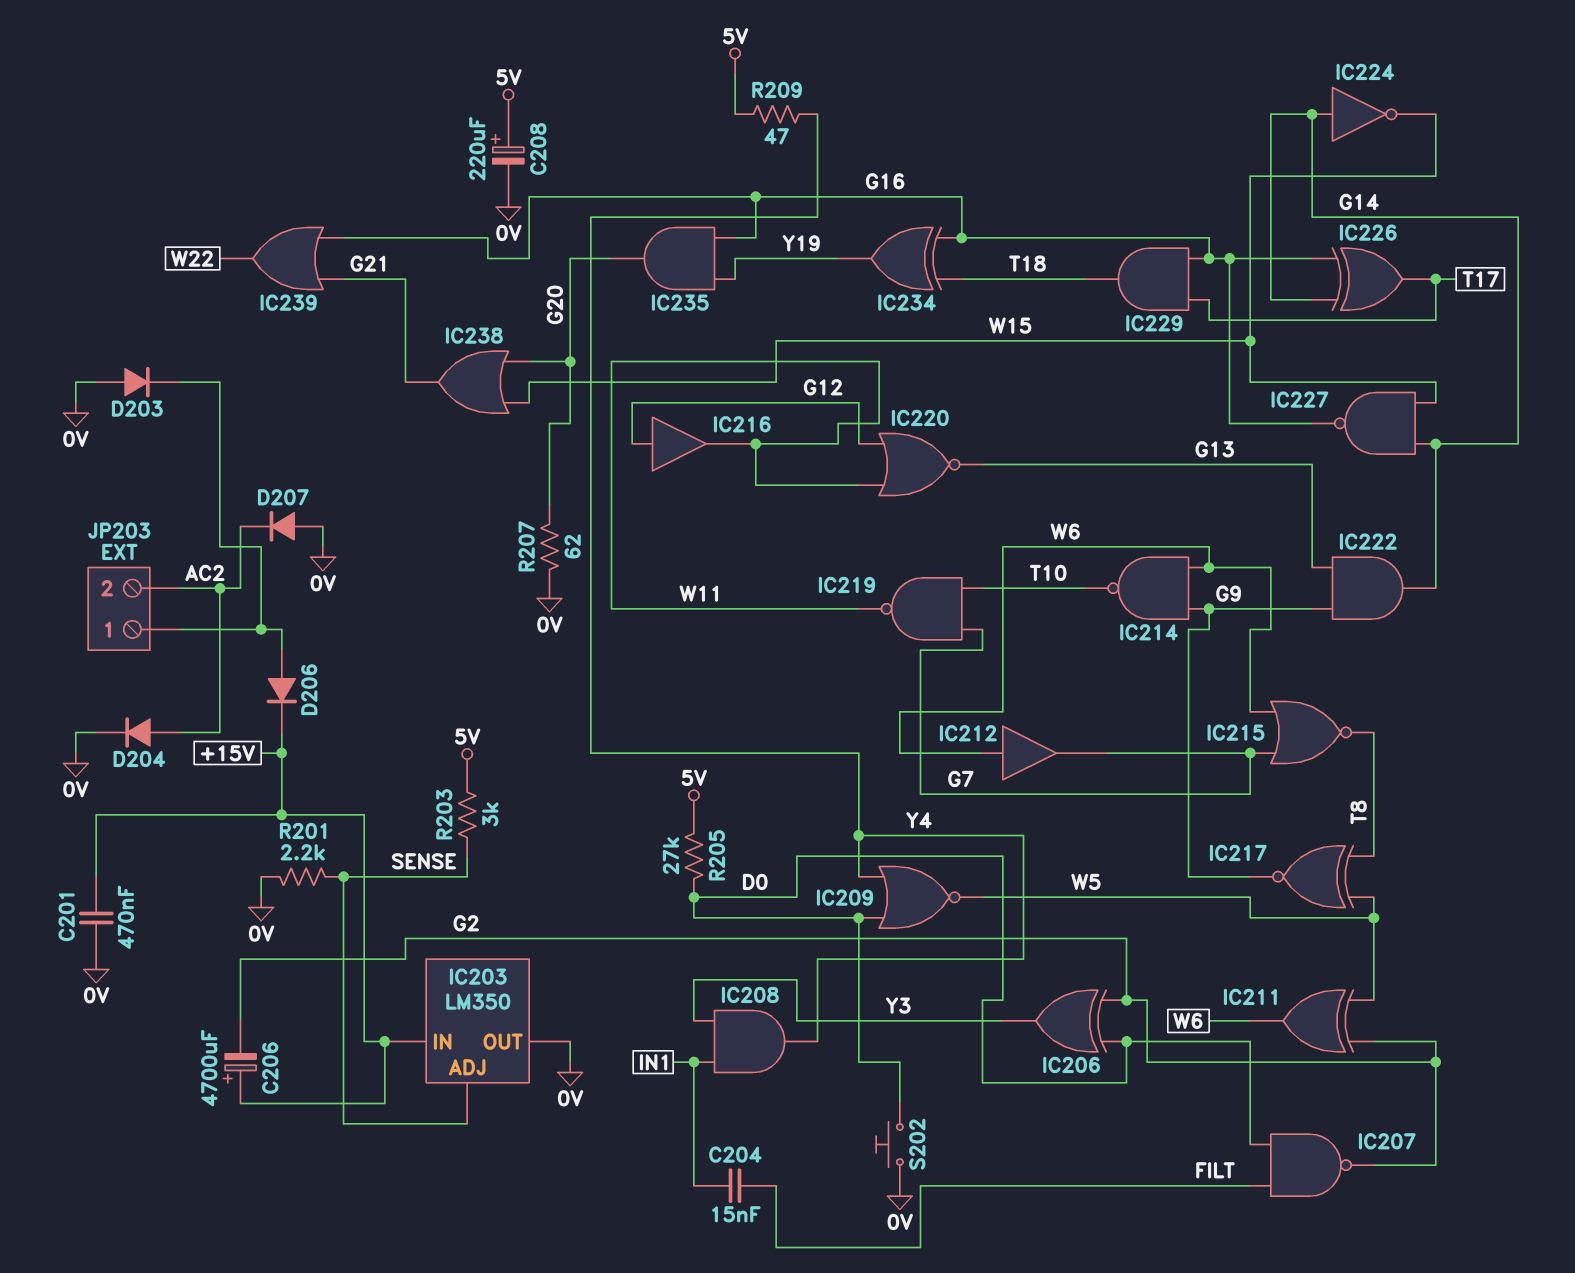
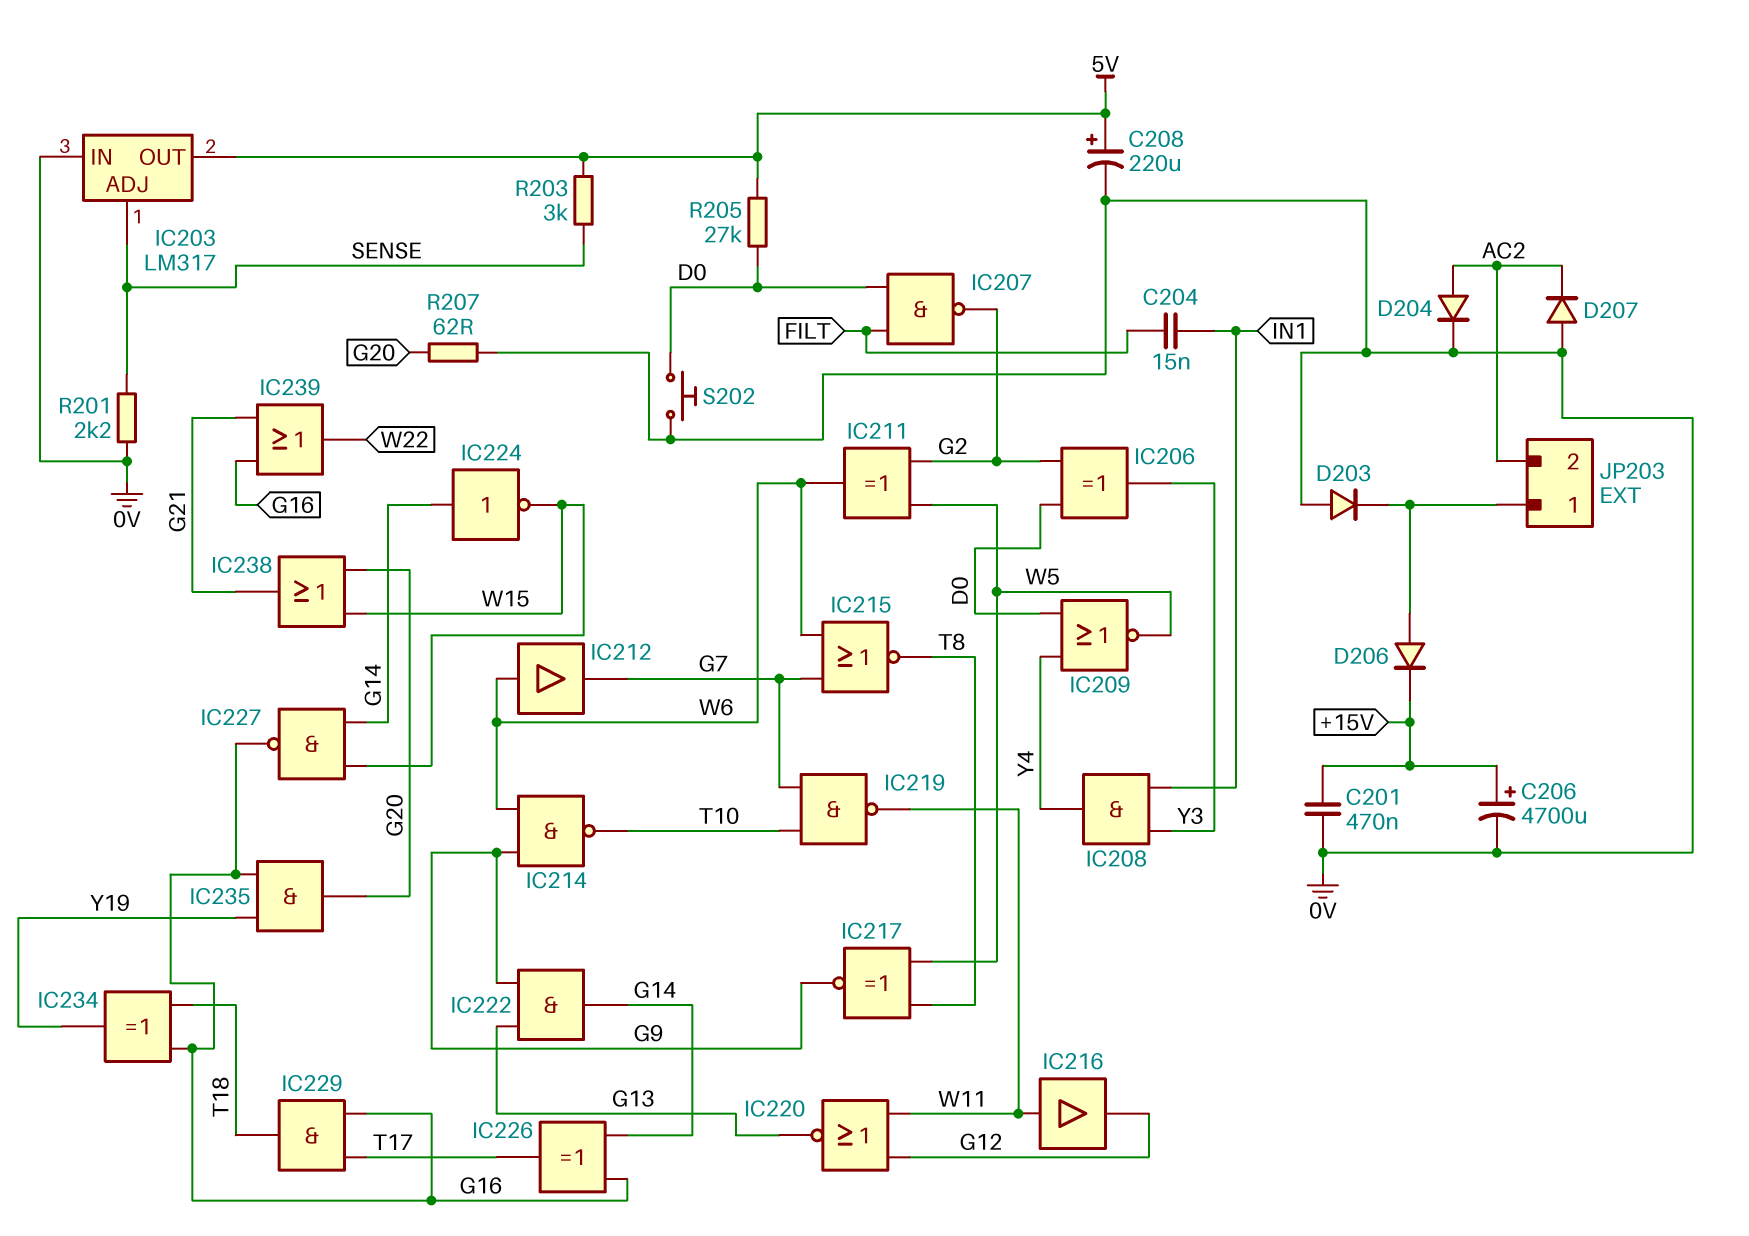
C206: 4700uF (plus +15V, minus G2) -> 4700uF (plus +15V, minus 0V)
IC203: LM350 -> LM317
IC203 pin IN: +15V -> 0V
IC203 pin OUT: 0V -> 5V
IC216: buffer (in G12, out W11) -> buffer (in W11, out G12)
R209: 47 (5V, Y4) -> none

